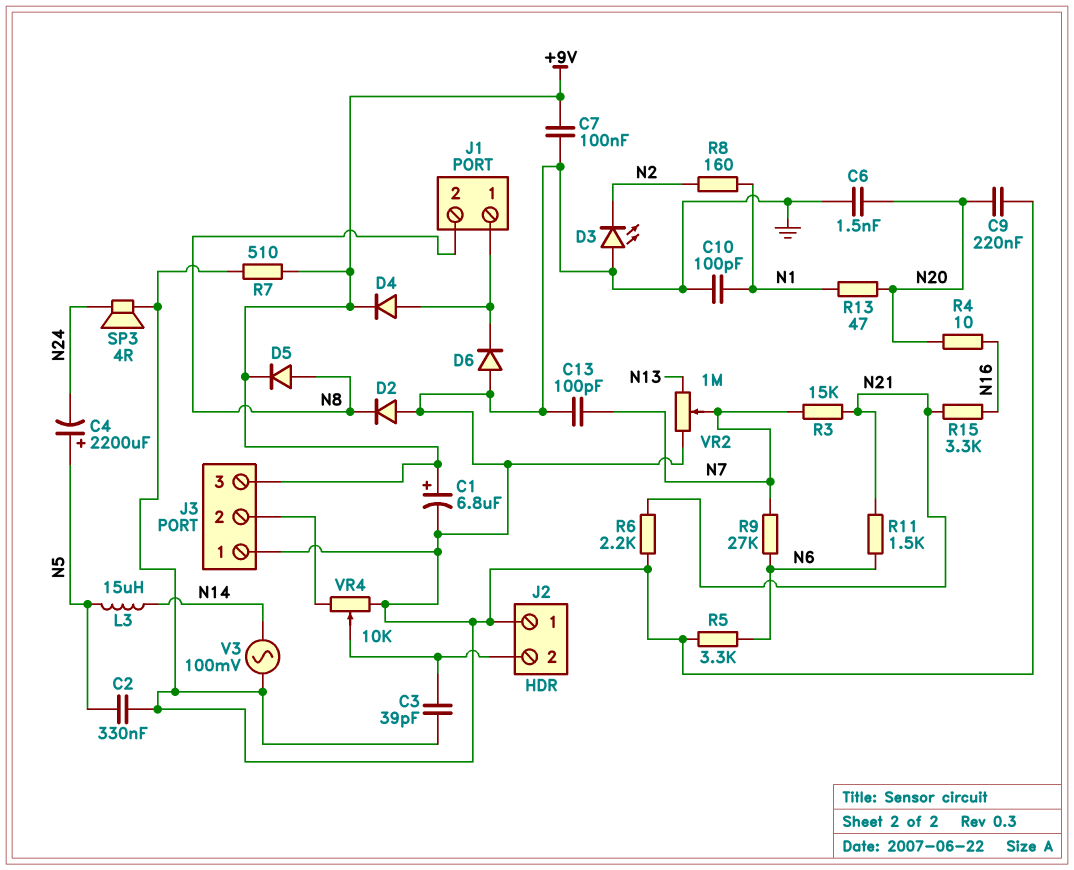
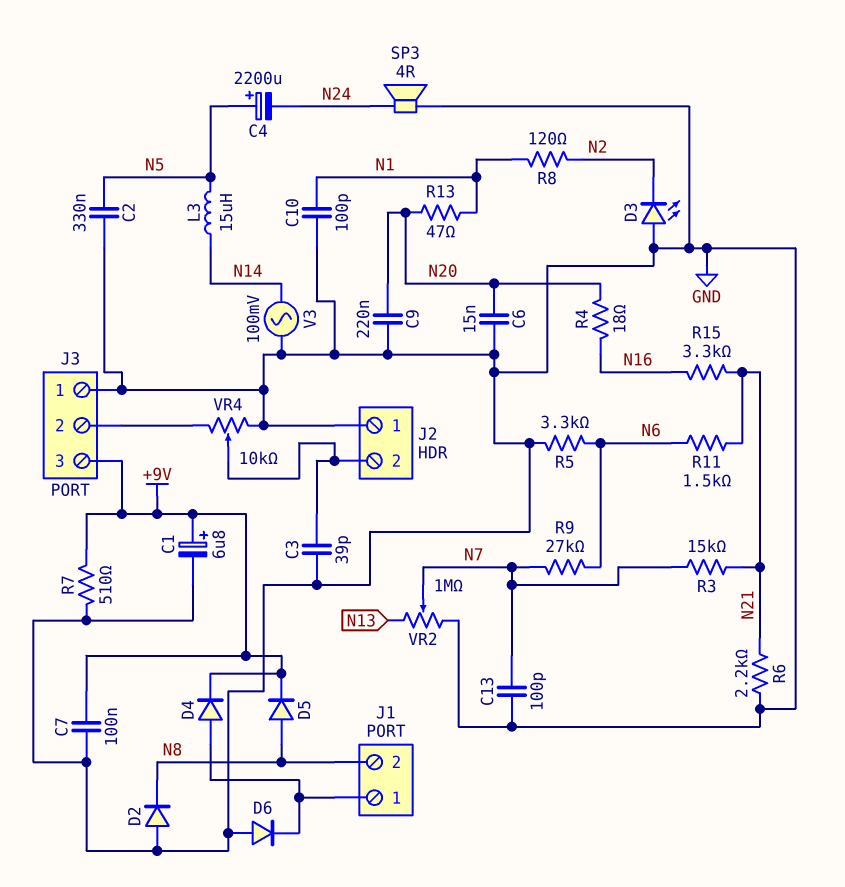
C6: 1.5nF (GND, N20) -> 15nF (GND, N20)
R4: 10 (N16, N20) -> 18 (N16, N20)
R8: 160 (N1, N2) -> 120 (N1, N2)

